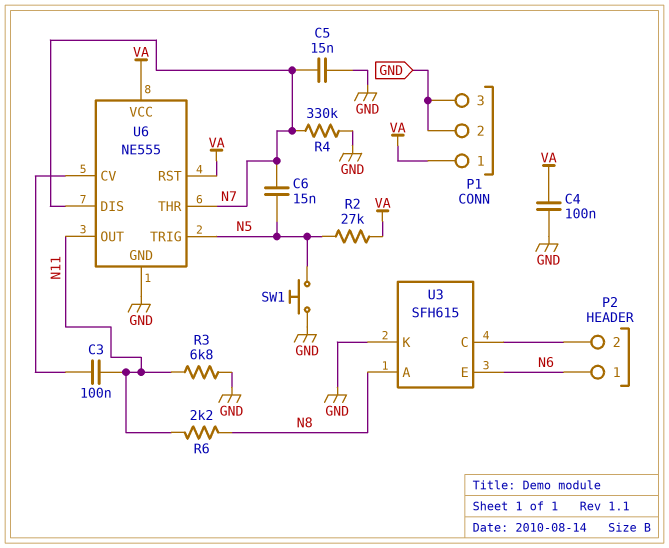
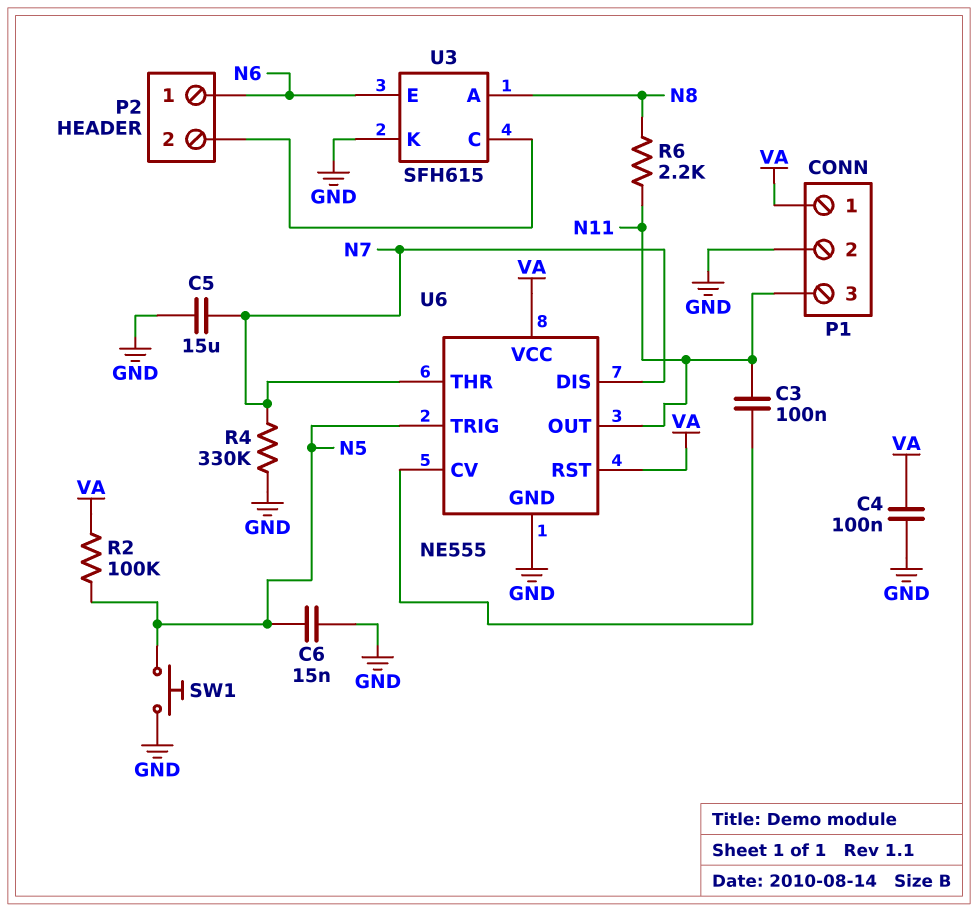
C5: 15nF (GND, N7) -> 15uF (GND, N7)
C6: 15nF (N5, N7) -> 15nF (GND, N5)
P1 pin 3: GND -> N11
R2: 27k (N5, VA) -> 100k (N5, VA)
R3: 6.8k (GND, N11) -> none

